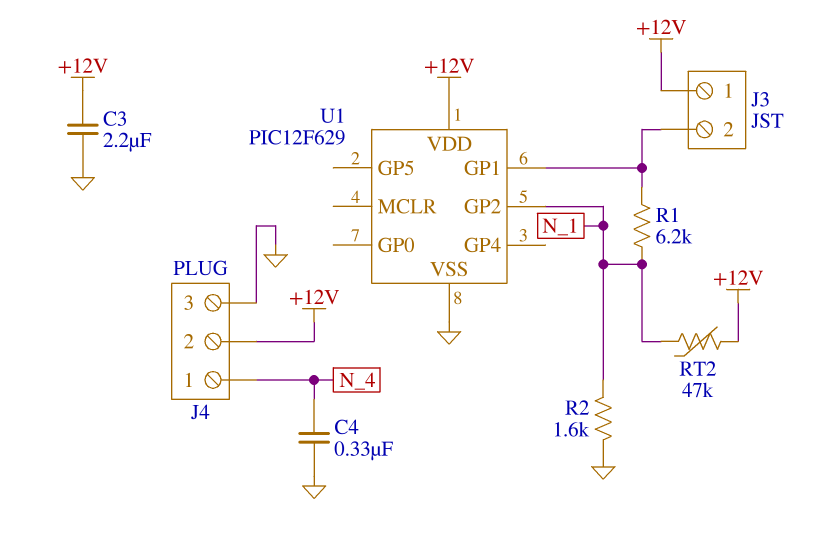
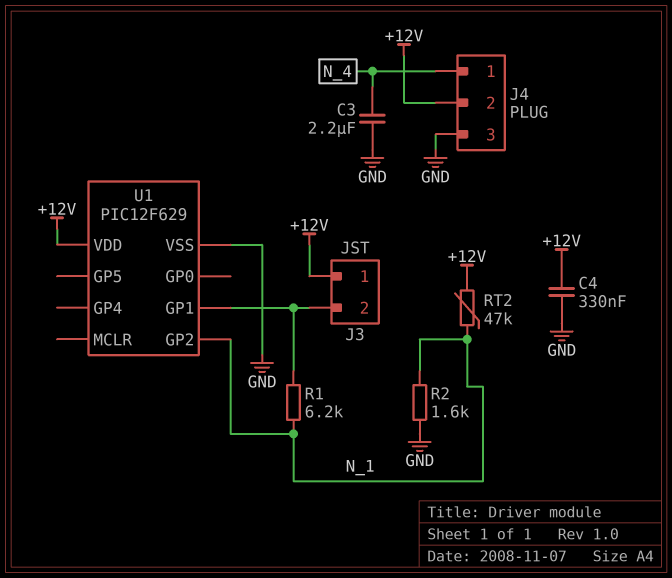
C3: 2.2uF (+12V, GND) -> 2.2uF (GND, N_4)
C4: 330nF (GND, N_4) -> 330nF (+12V, GND)

